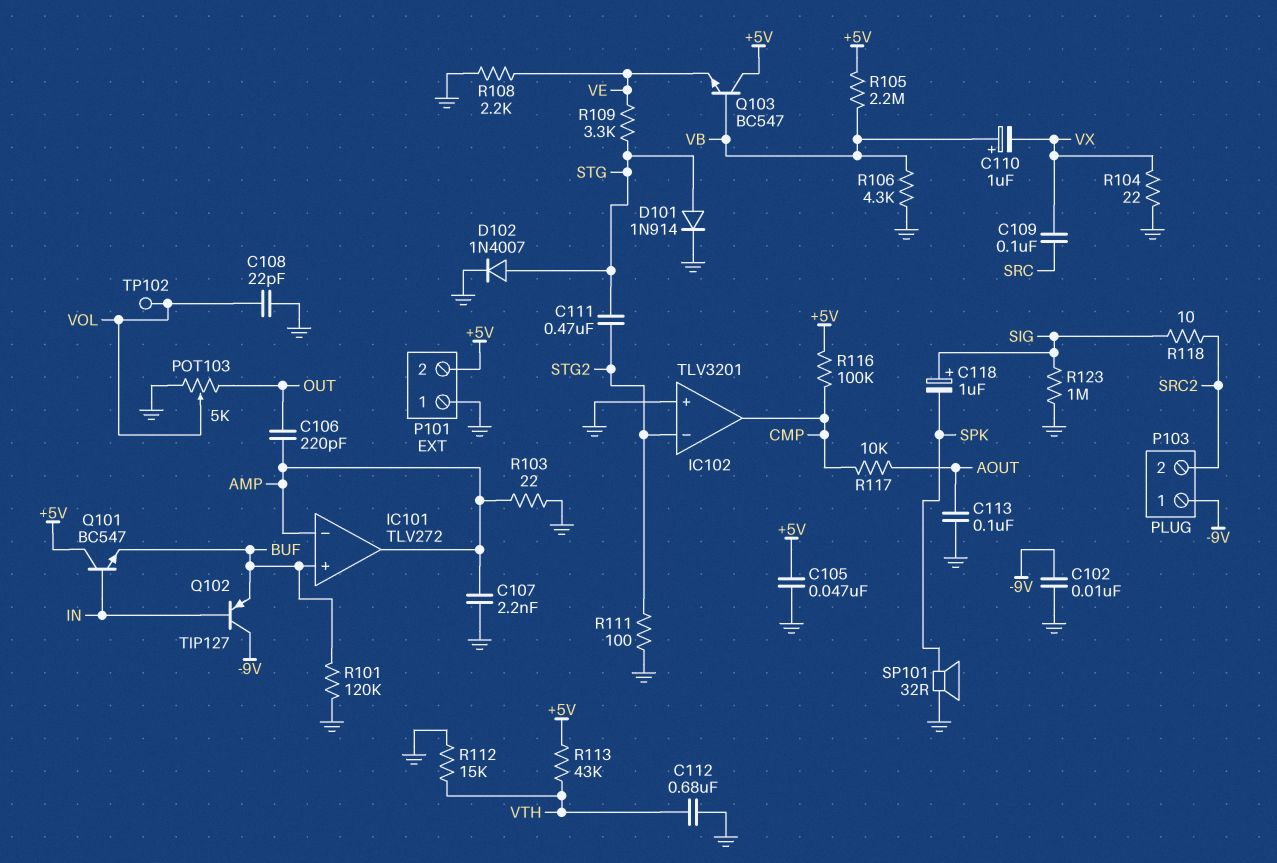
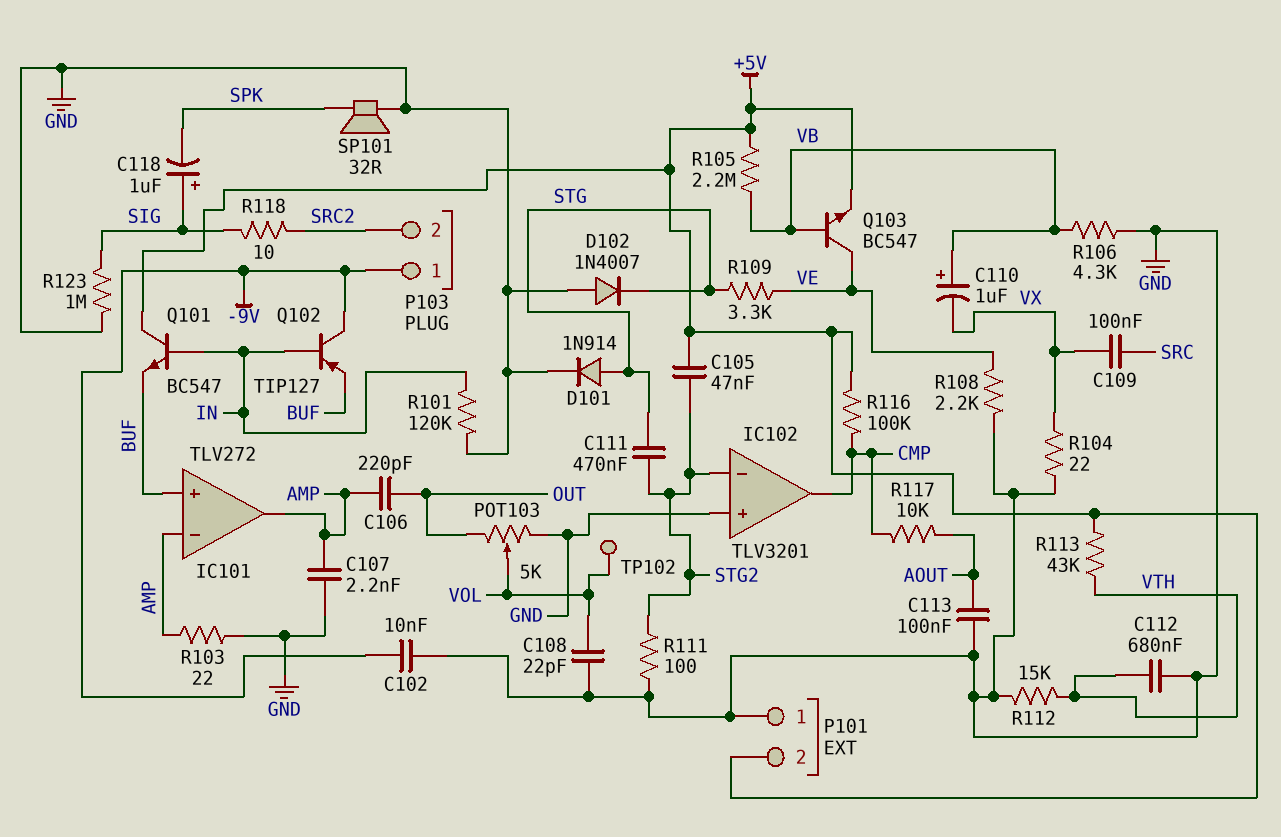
C105: 47nF (+5V, GND) -> 47nF (+5V, STG2)
D102: diode 1N4007 (A STG, K GND) -> diode 1N4007 (A GND, K STG)
Q103: NPN BC547 (B VB, C +5V, E VE) -> NPN BC547 (B VB, C VE, E +5V)
R101: 120k (BUF, GND) -> 120k (GND, IN)

